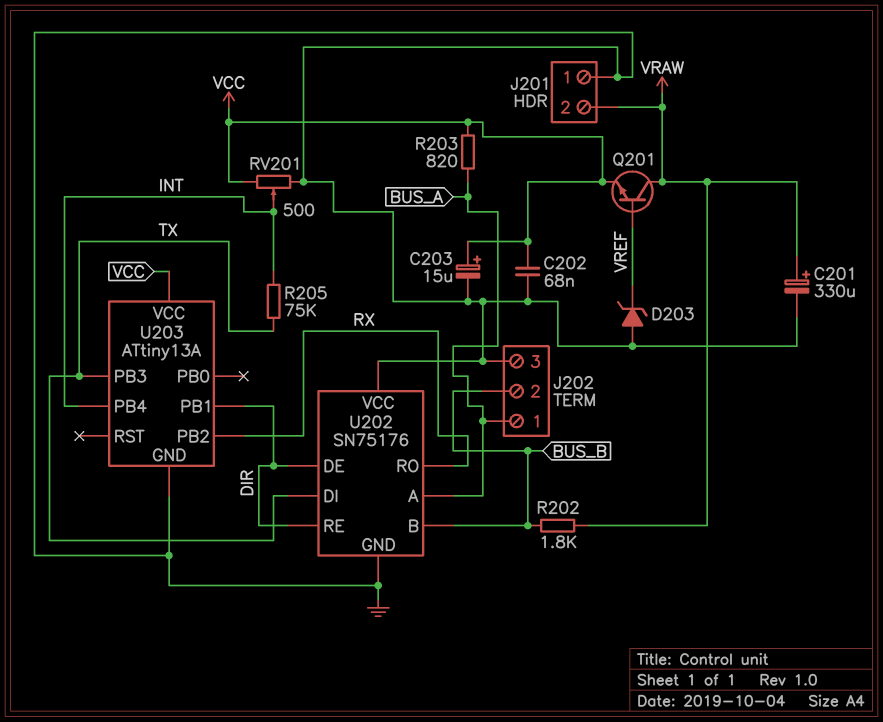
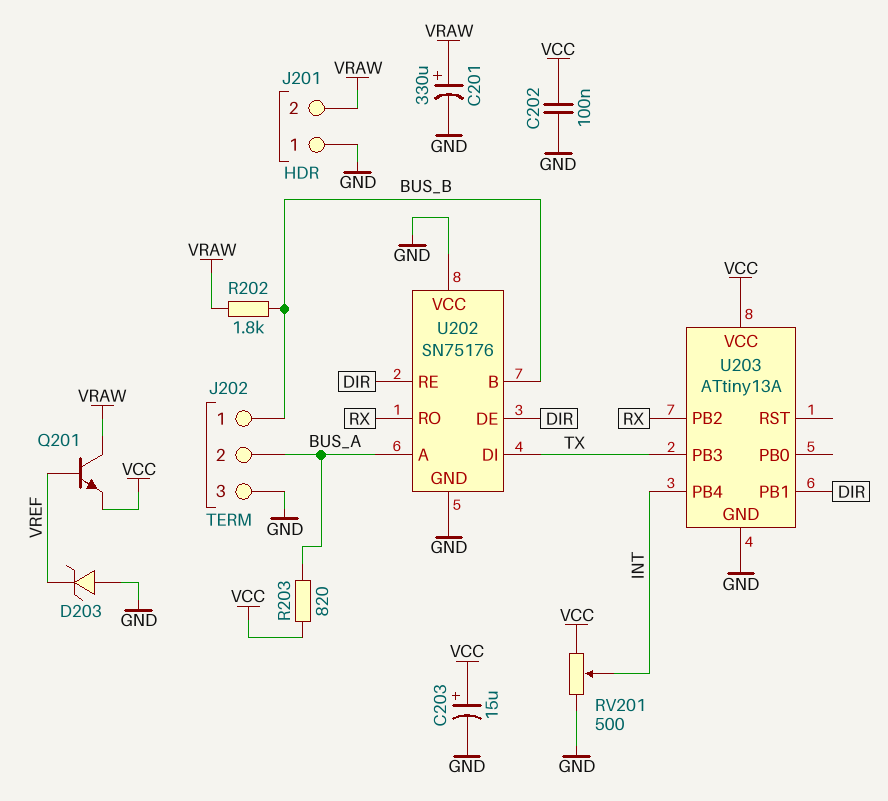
C202: 68nF (GND, VCC) -> 100nF (GND, VCC)
J202 pin 1: BUS_A -> BUS_B
J202 pin 2: BUS_B -> BUS_A
R205: 75k (INT, TX) -> none

